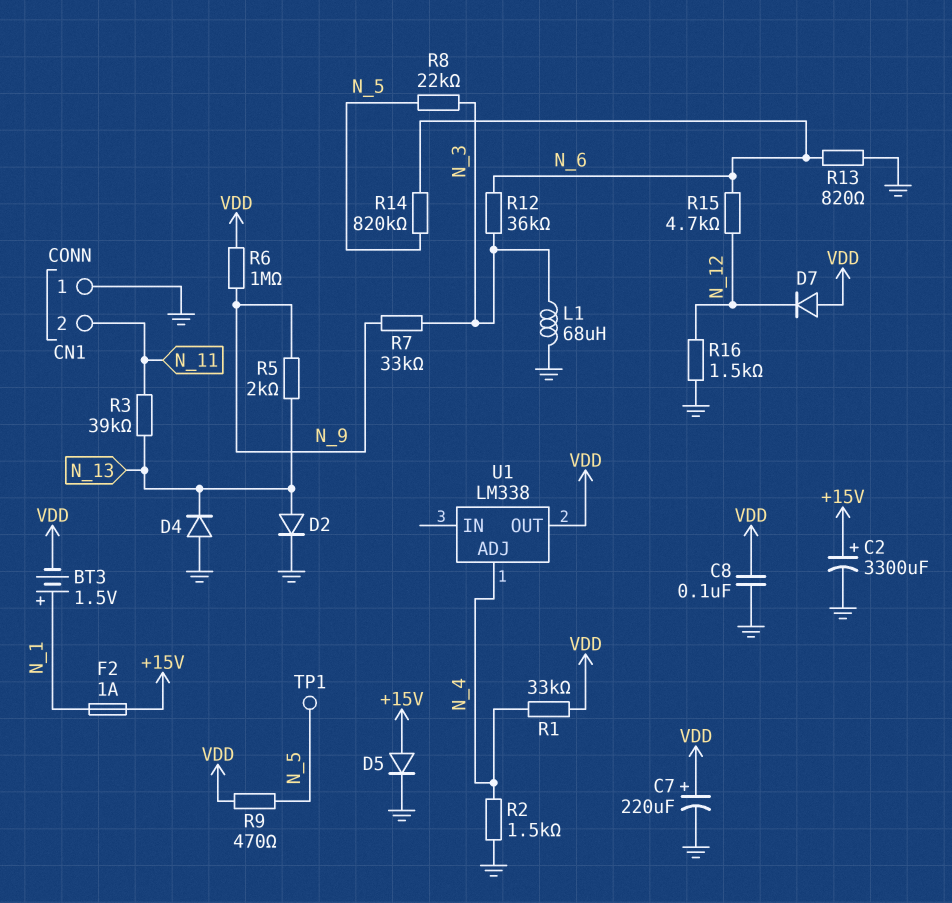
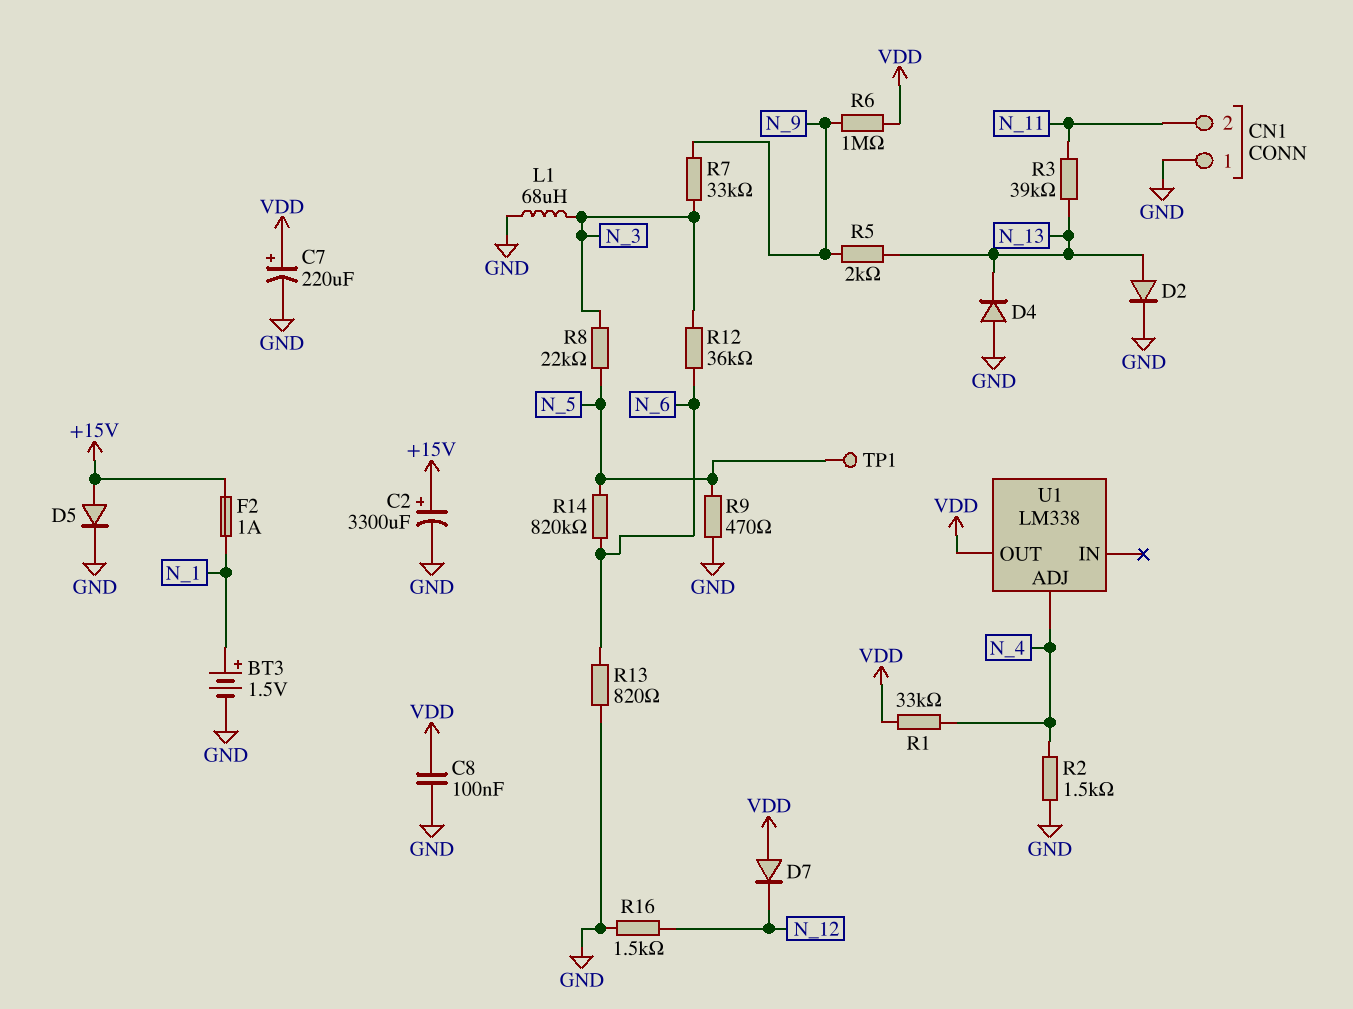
BT3: 1.5V (plus N_1, minus VDD) -> 1.5V (plus N_1, minus GND)
R9: 470 (N_5, VDD) -> 470 (GND, N_5)
R15: 4.7k (N_6, N_12) -> none

